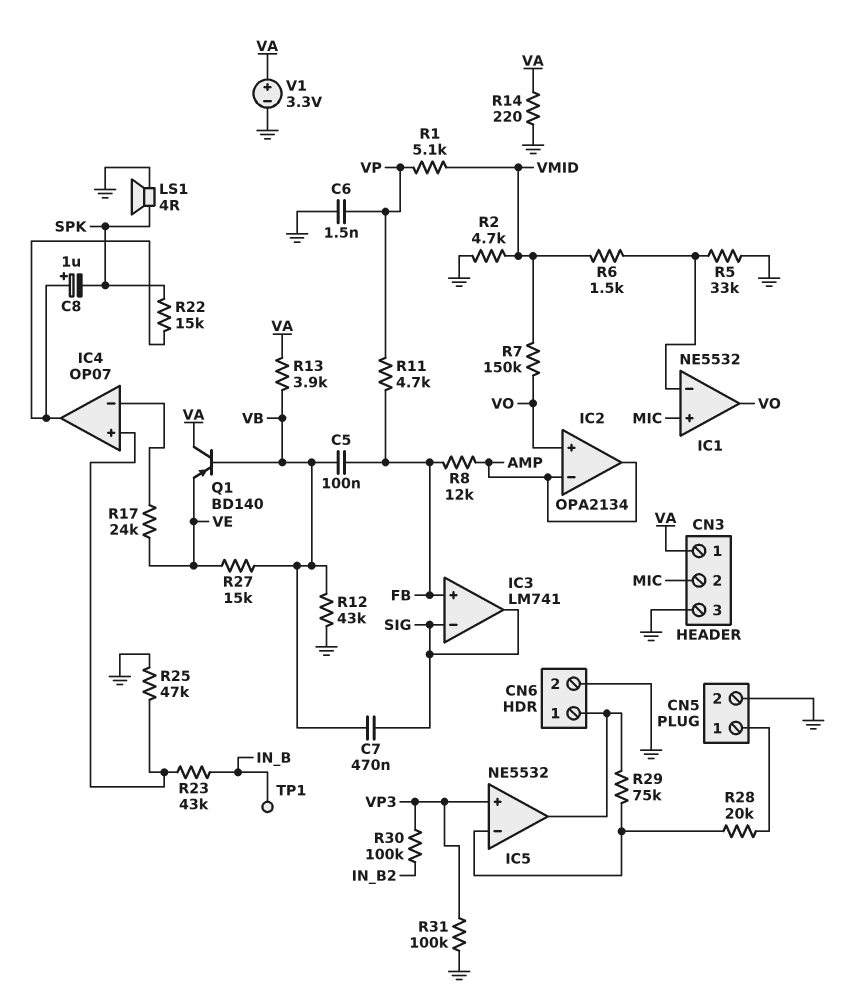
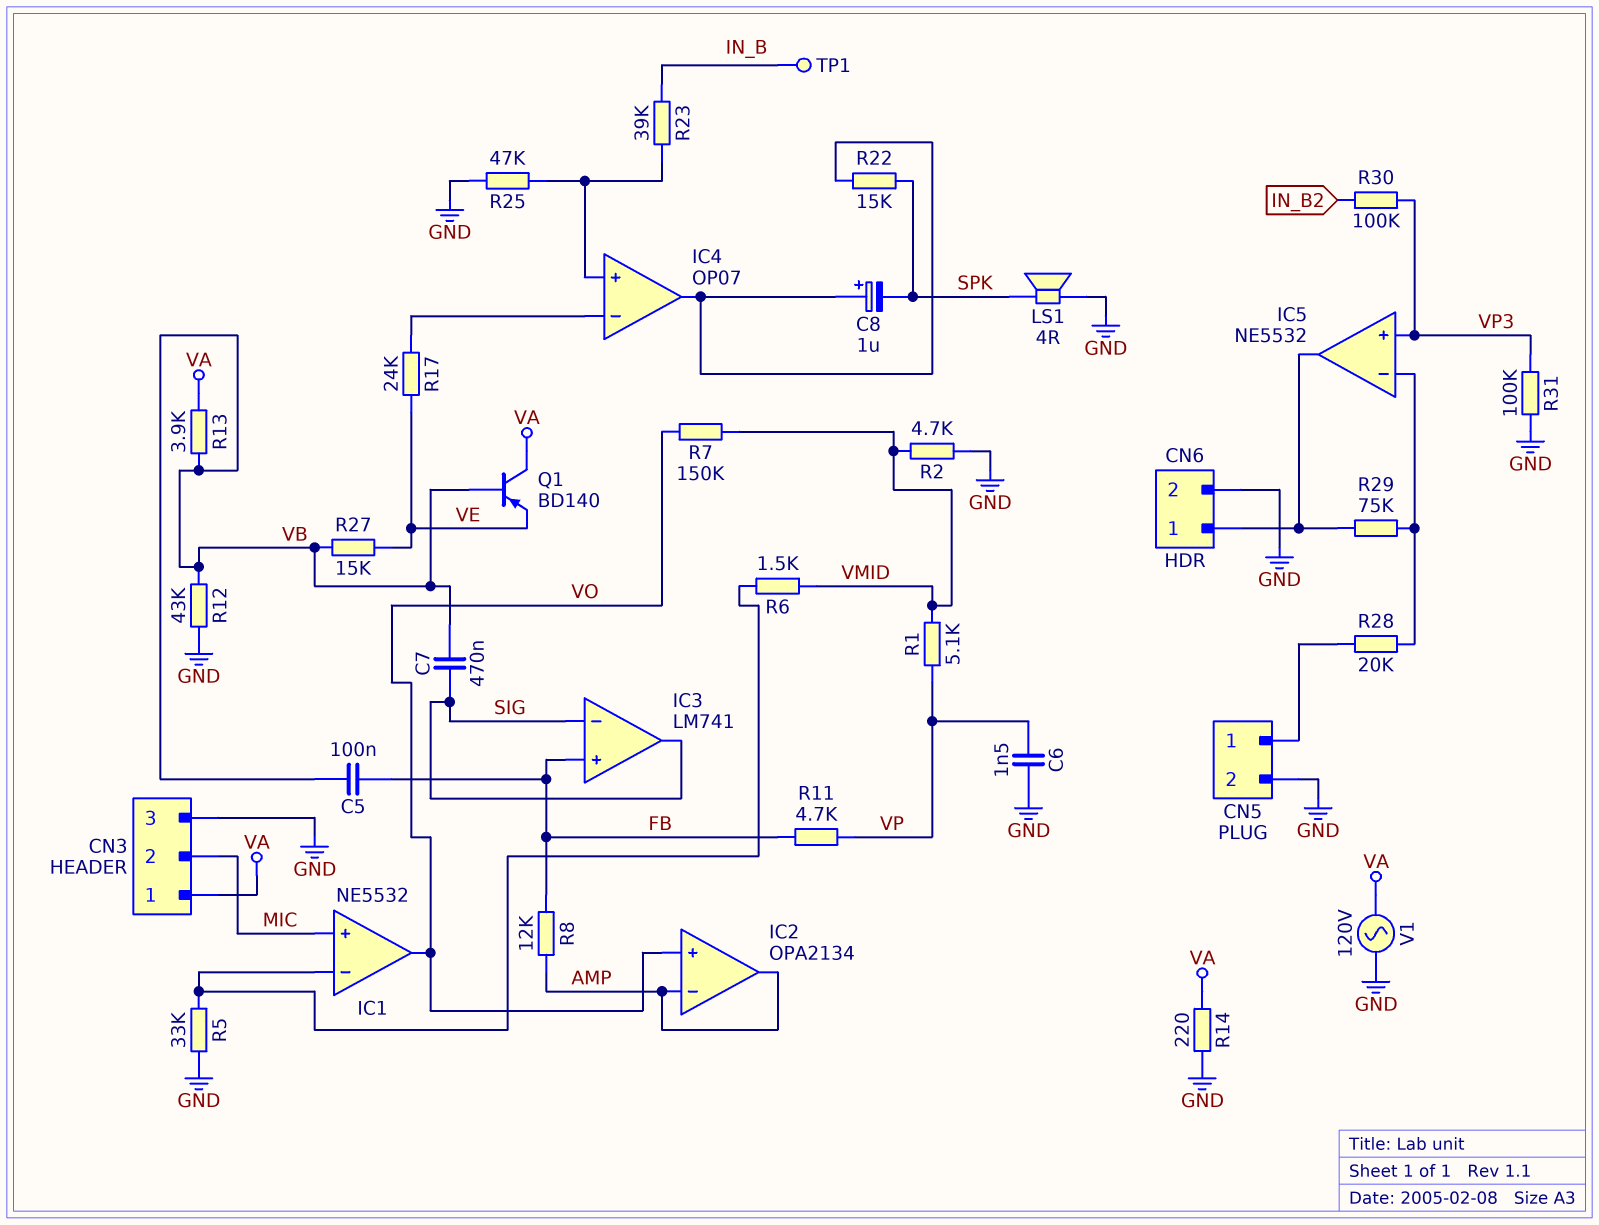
R23: 43k (IC4/in+, IN_B) -> 39k (IC4/in+, IN_B)
V1: 3.3V (plus VA, minus GND) -> AC 120V (GND, VA)

